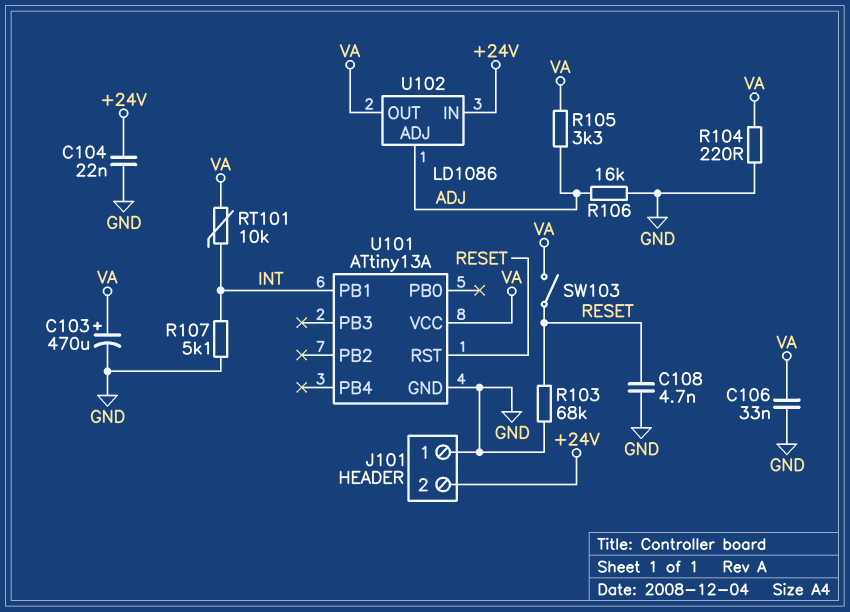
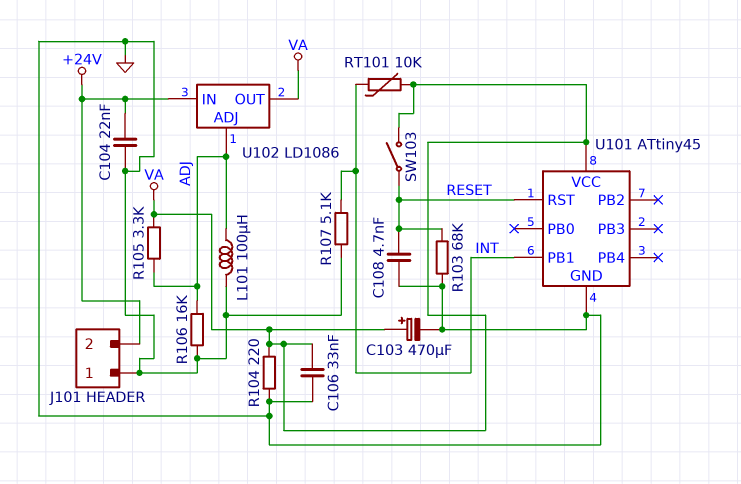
L101: none -> 100uH (ADJ, GND)
U101: ATtiny13A -> ATtiny45

